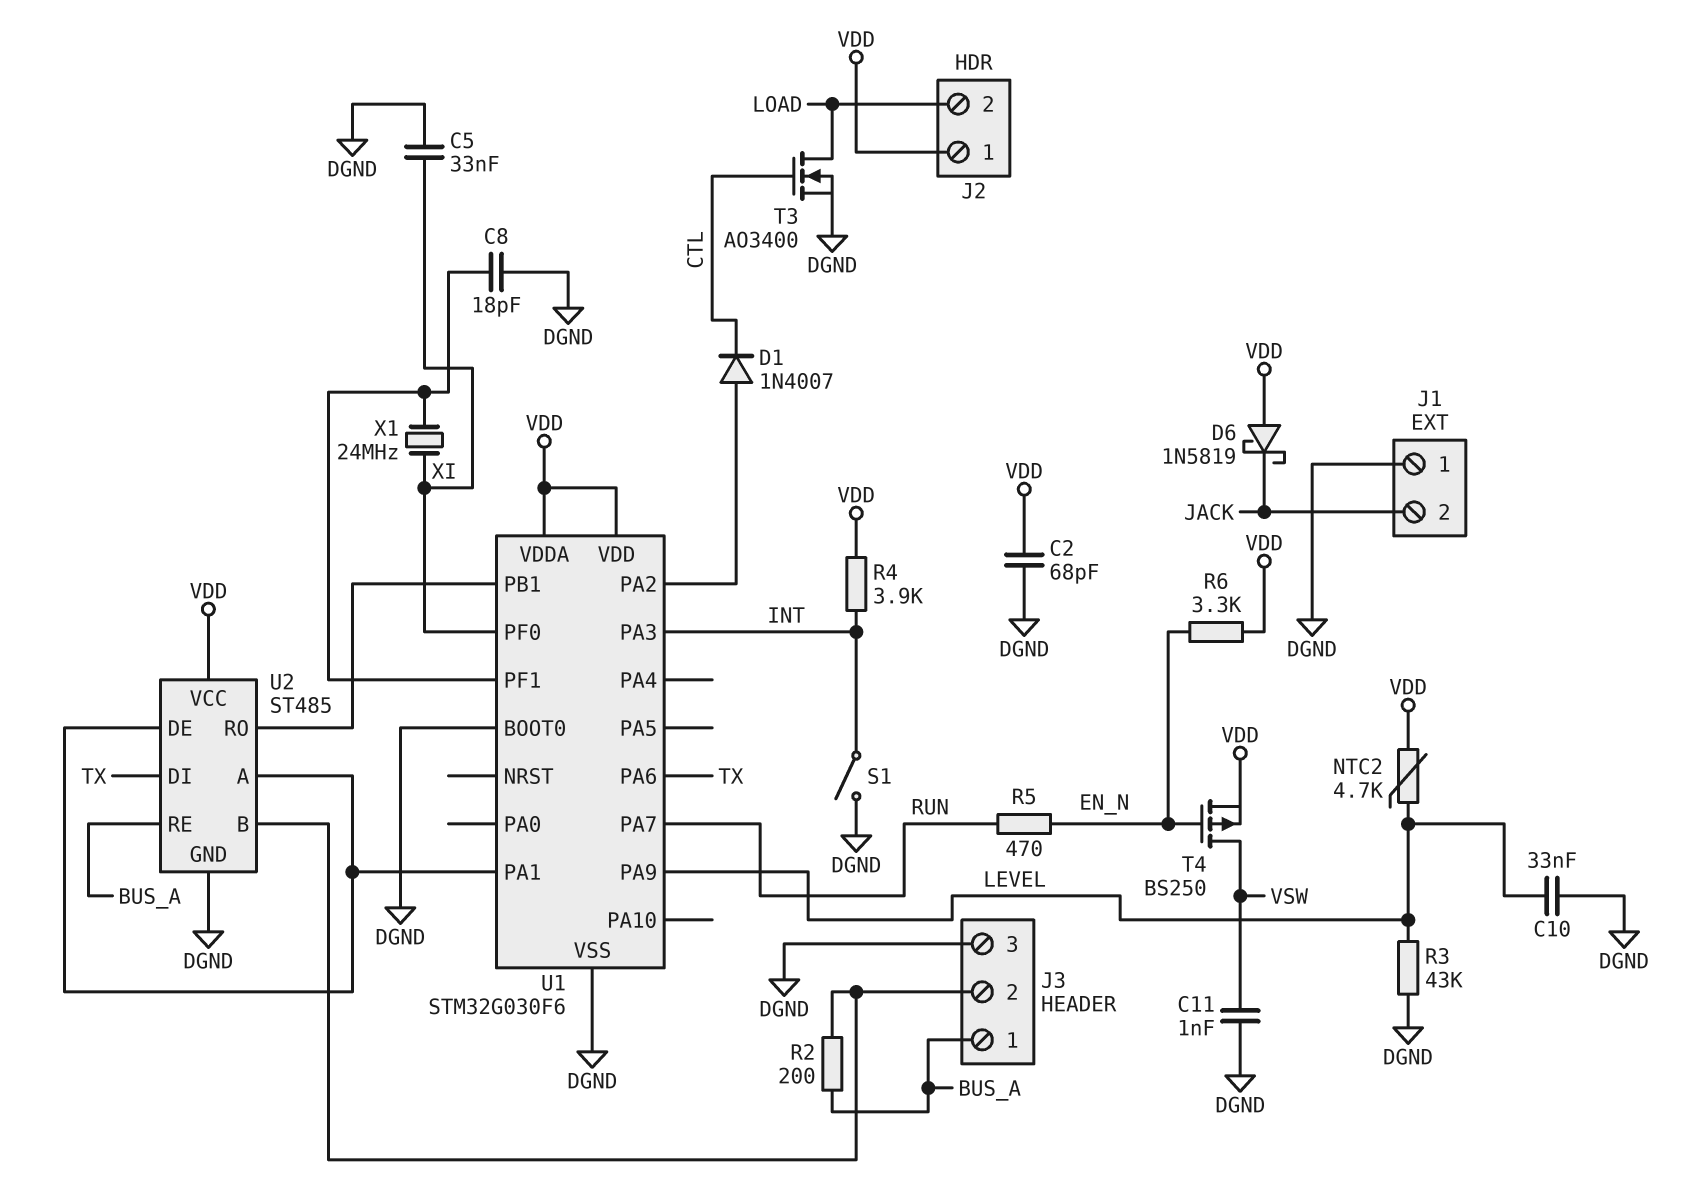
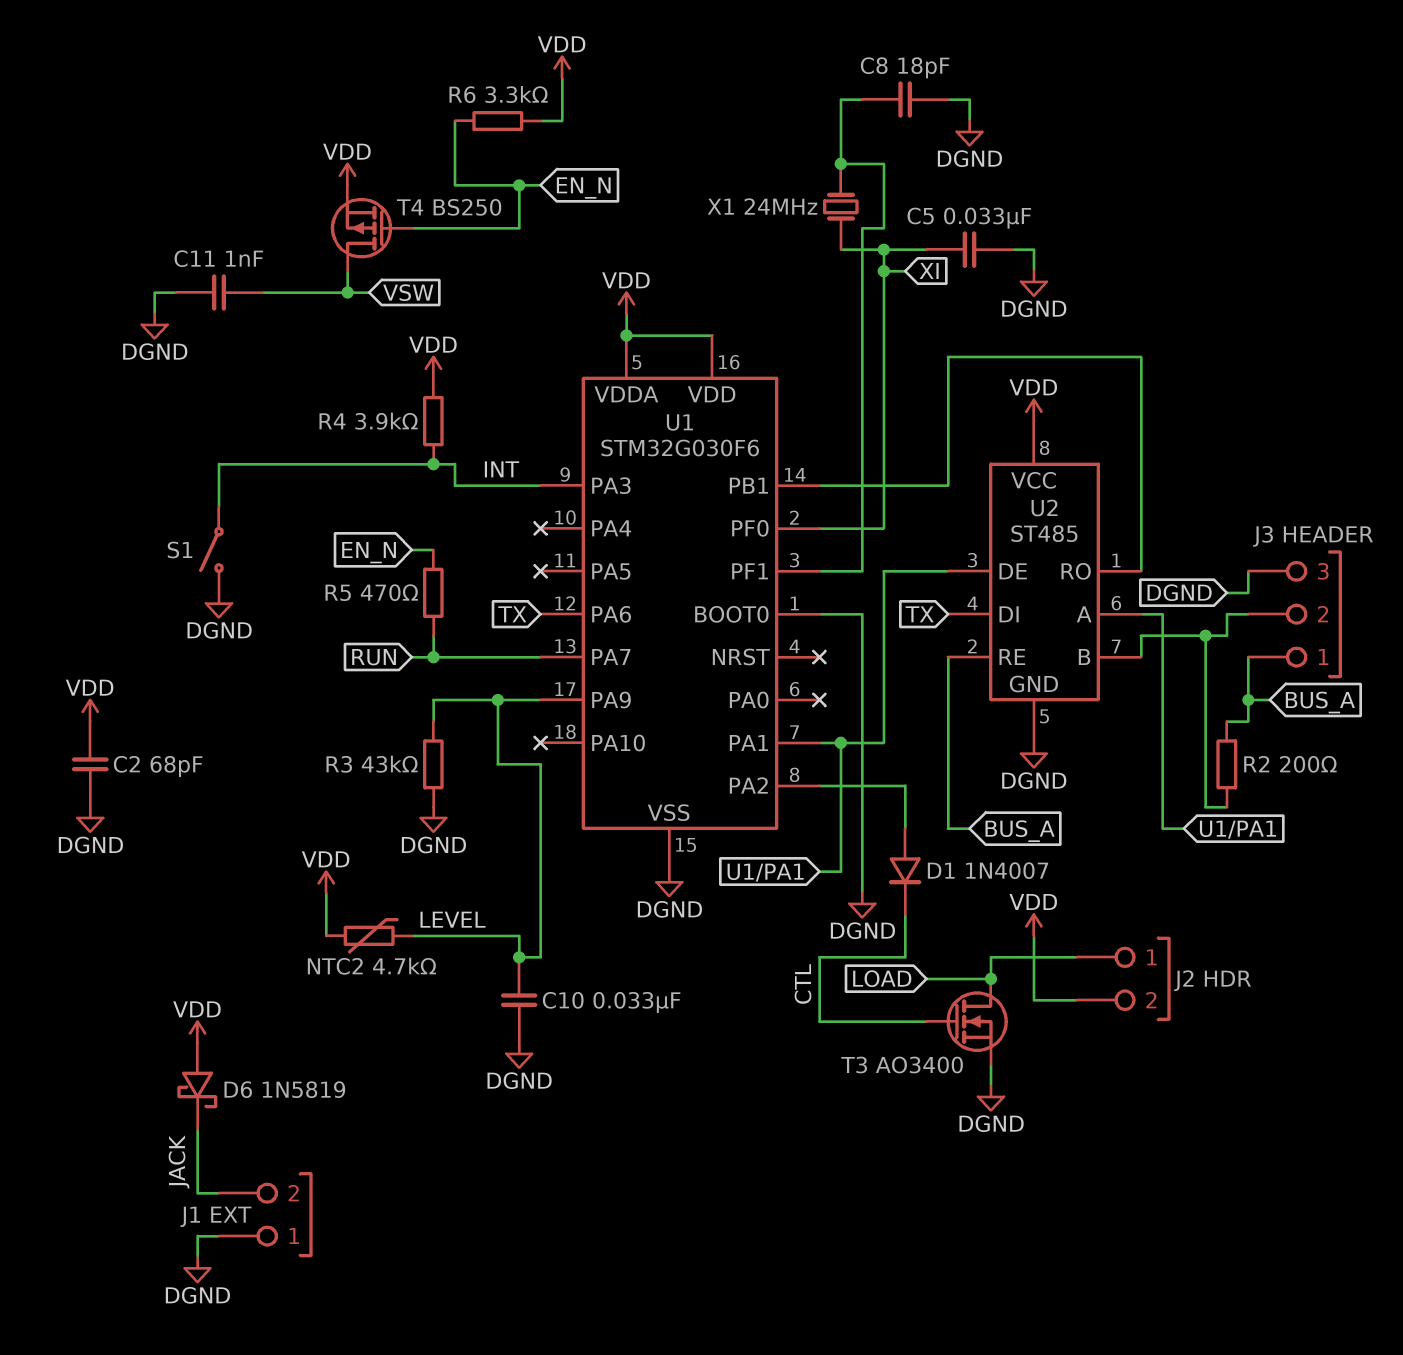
J2 pin 1: VDD -> LOAD
J2 pin 2: LOAD -> VDD

